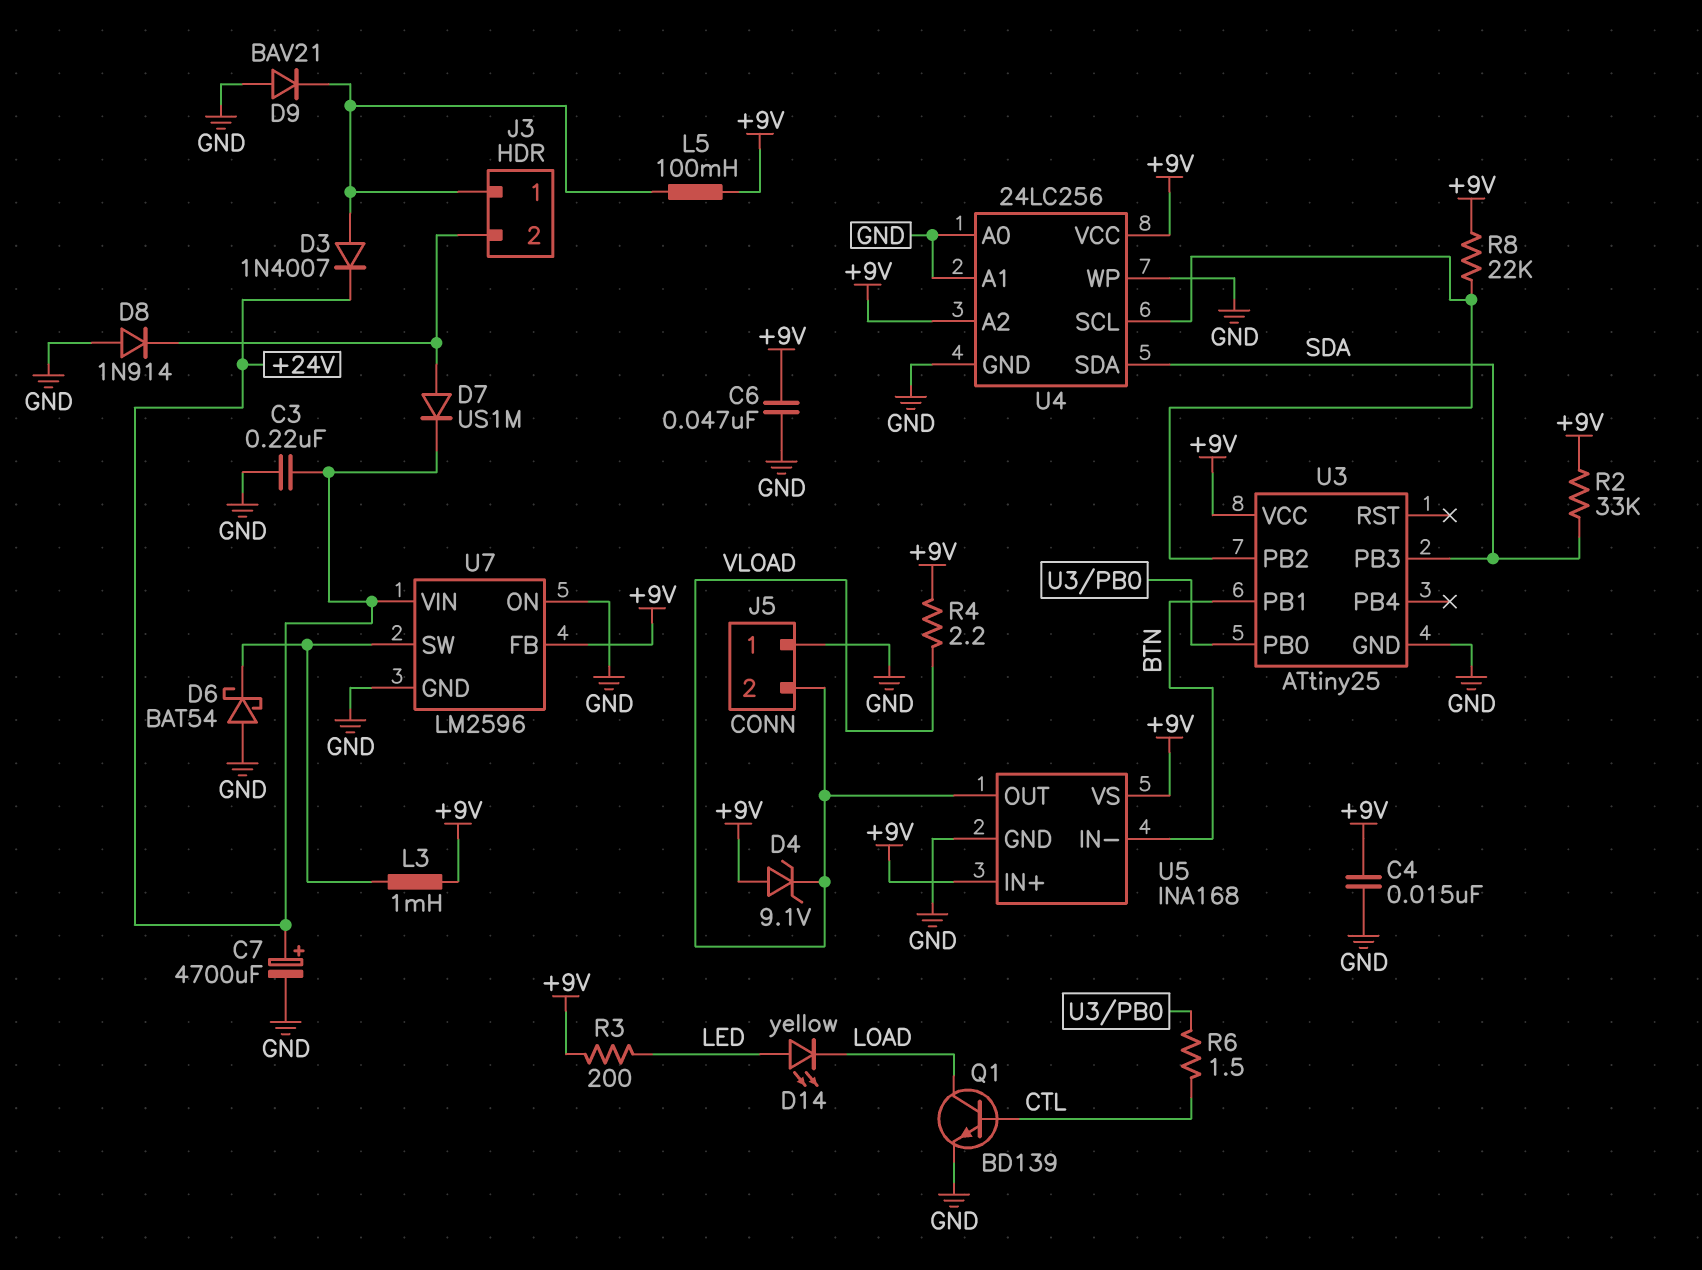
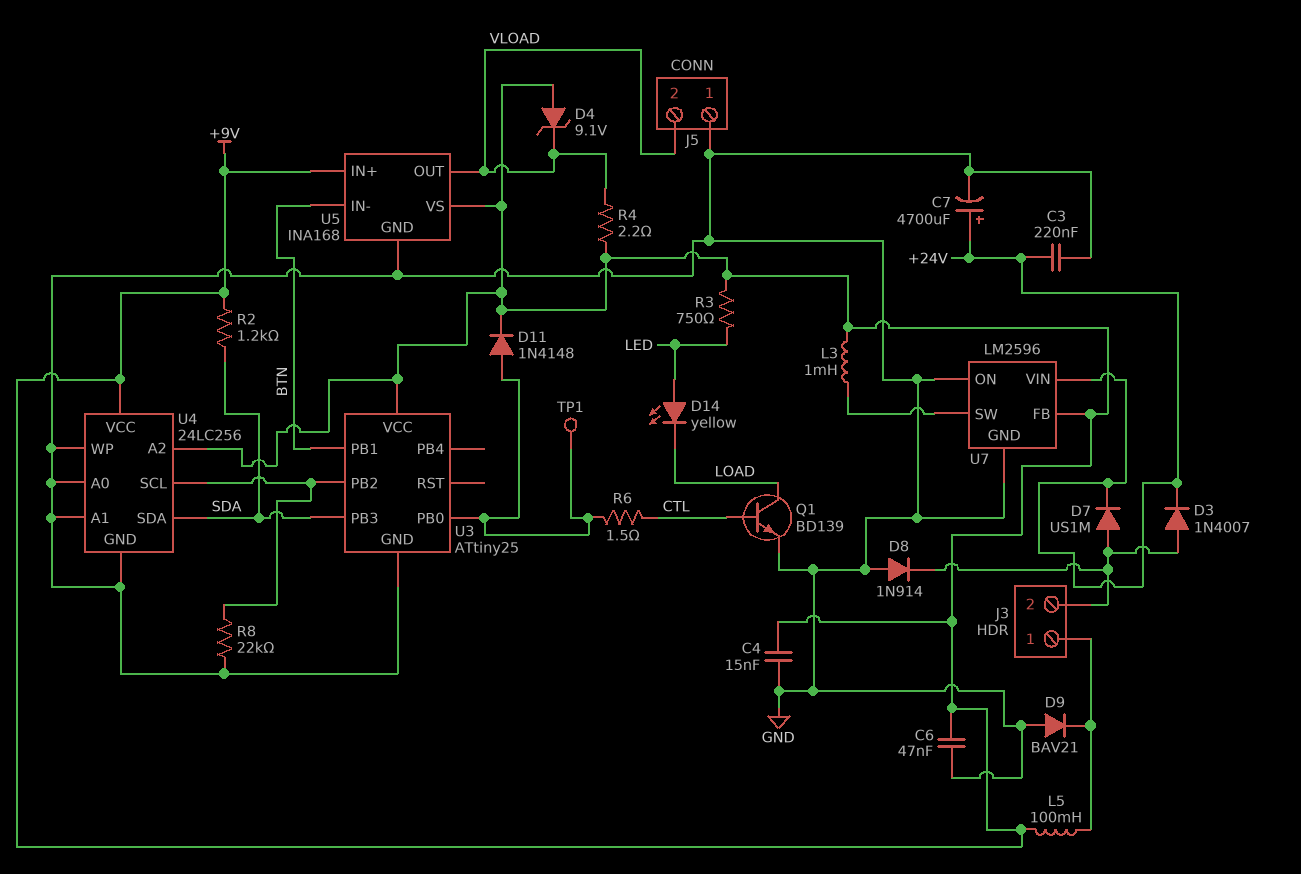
D3: diode 1N4007 (A J3/1, K +24V) -> diode 1N4007 (A J3/2, K +24V)
D6: schottky BAT54 (A GND, K U7/SW) -> none
D11: none -> diode 1N4148 (A U3/PB0, K +9V)
R2: 33k (+9V, SDA) -> 1.2k (+9V, SDA)
R3: 200 (+9V, LED) -> 750 (+9V, LED)
R8: 22k (+9V, U3/PB2) -> 22k (GND, U3/PB2)
TP1: none -> test point (U3/PB0)

